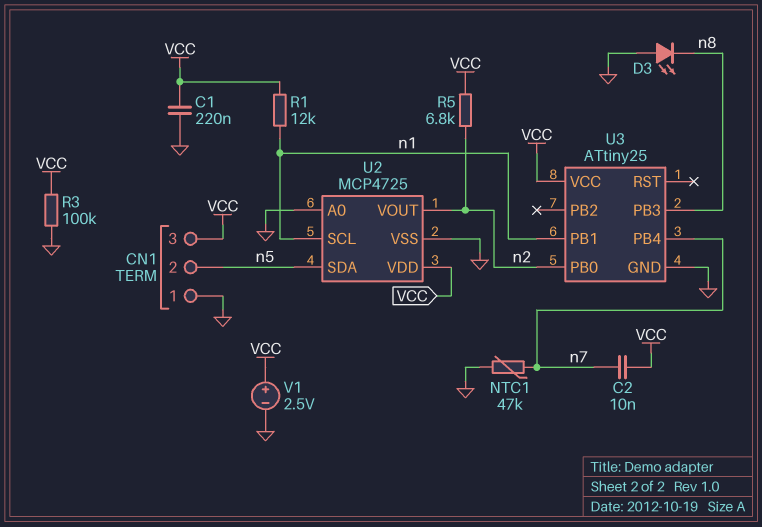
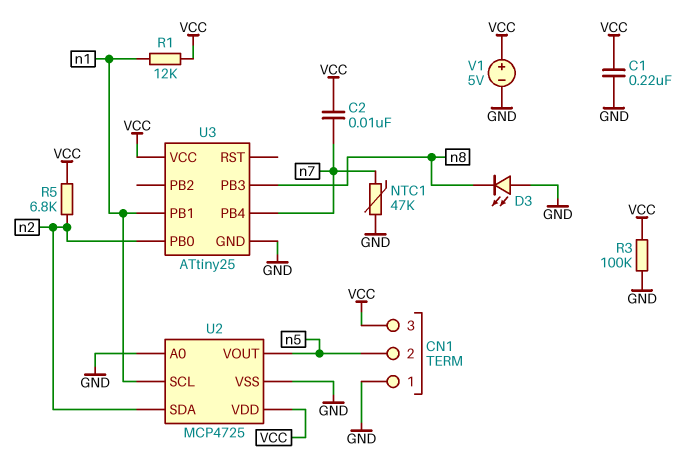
U2 pin SDA: n5 -> n2
U2 pin VOUT: n2 -> n5
V1: 2.5V (plus VCC, minus GND) -> 5V (plus VCC, minus GND)

